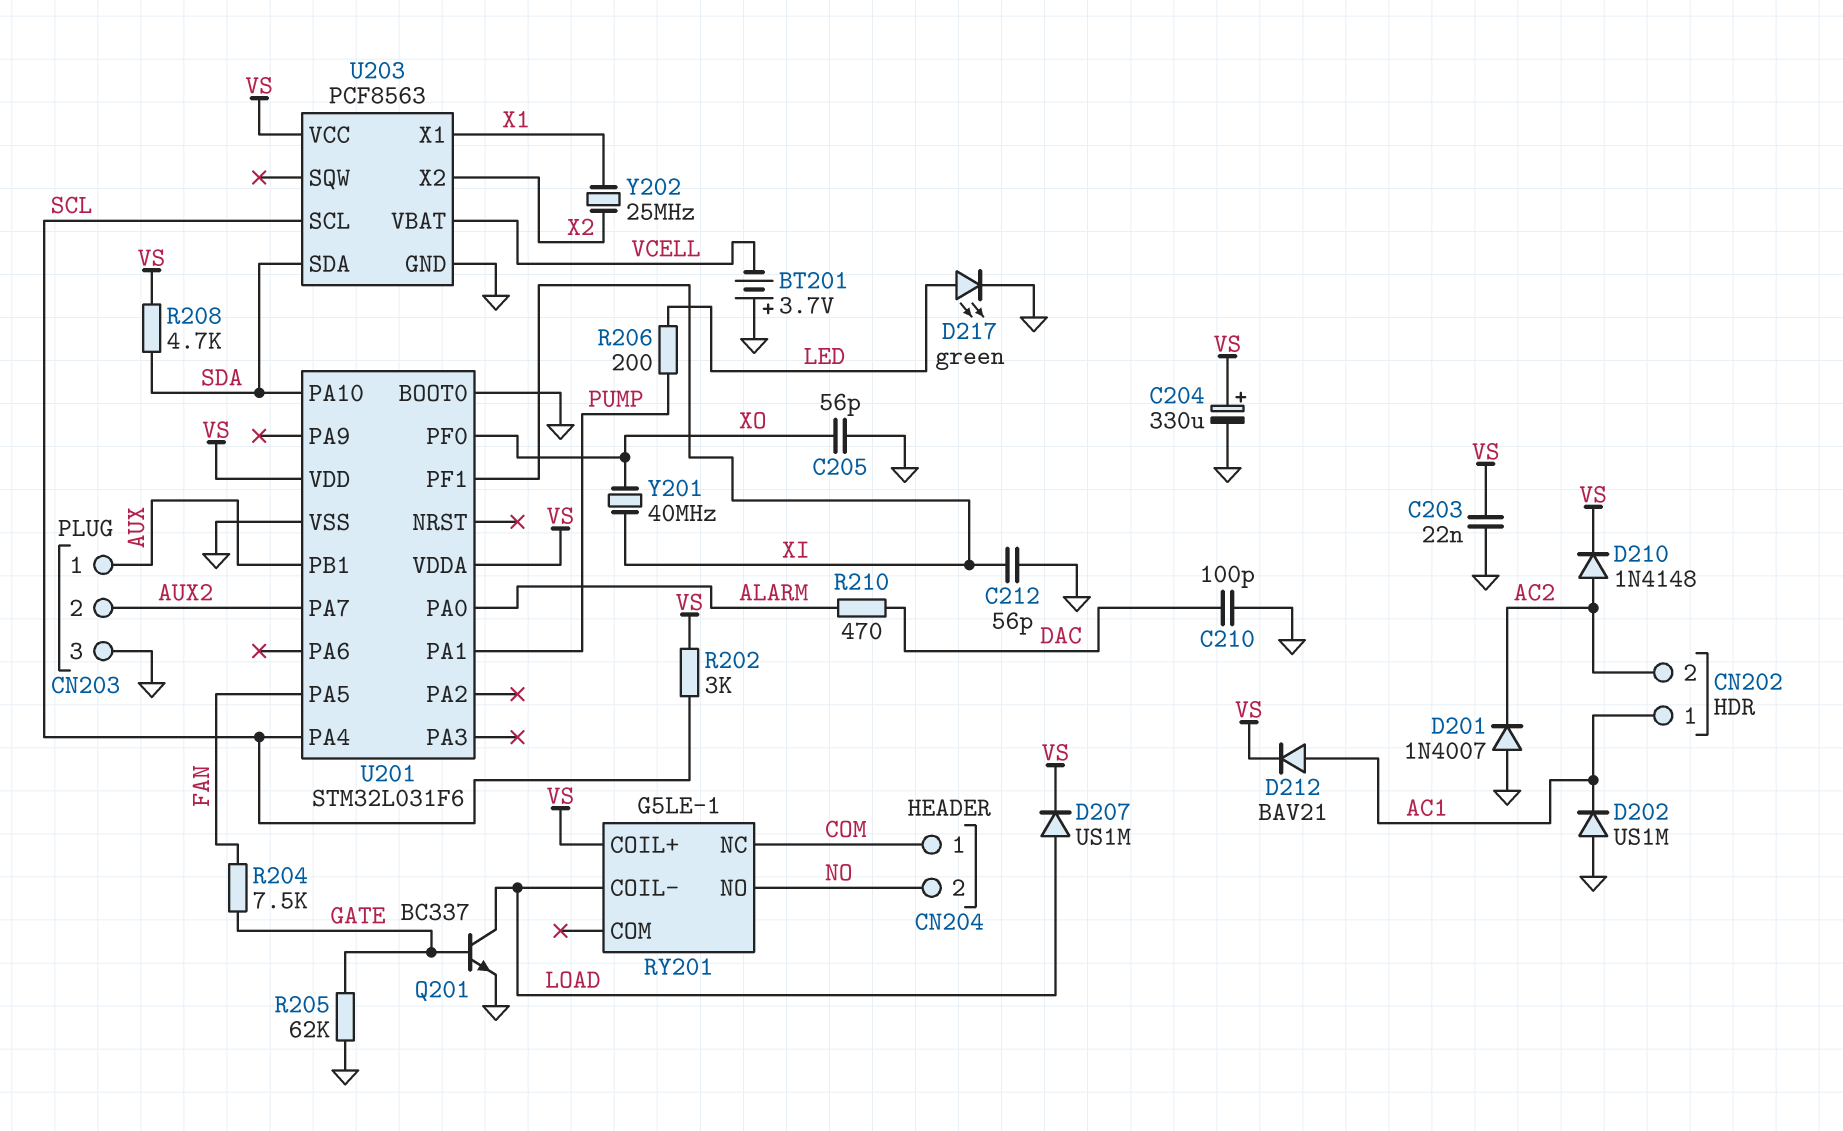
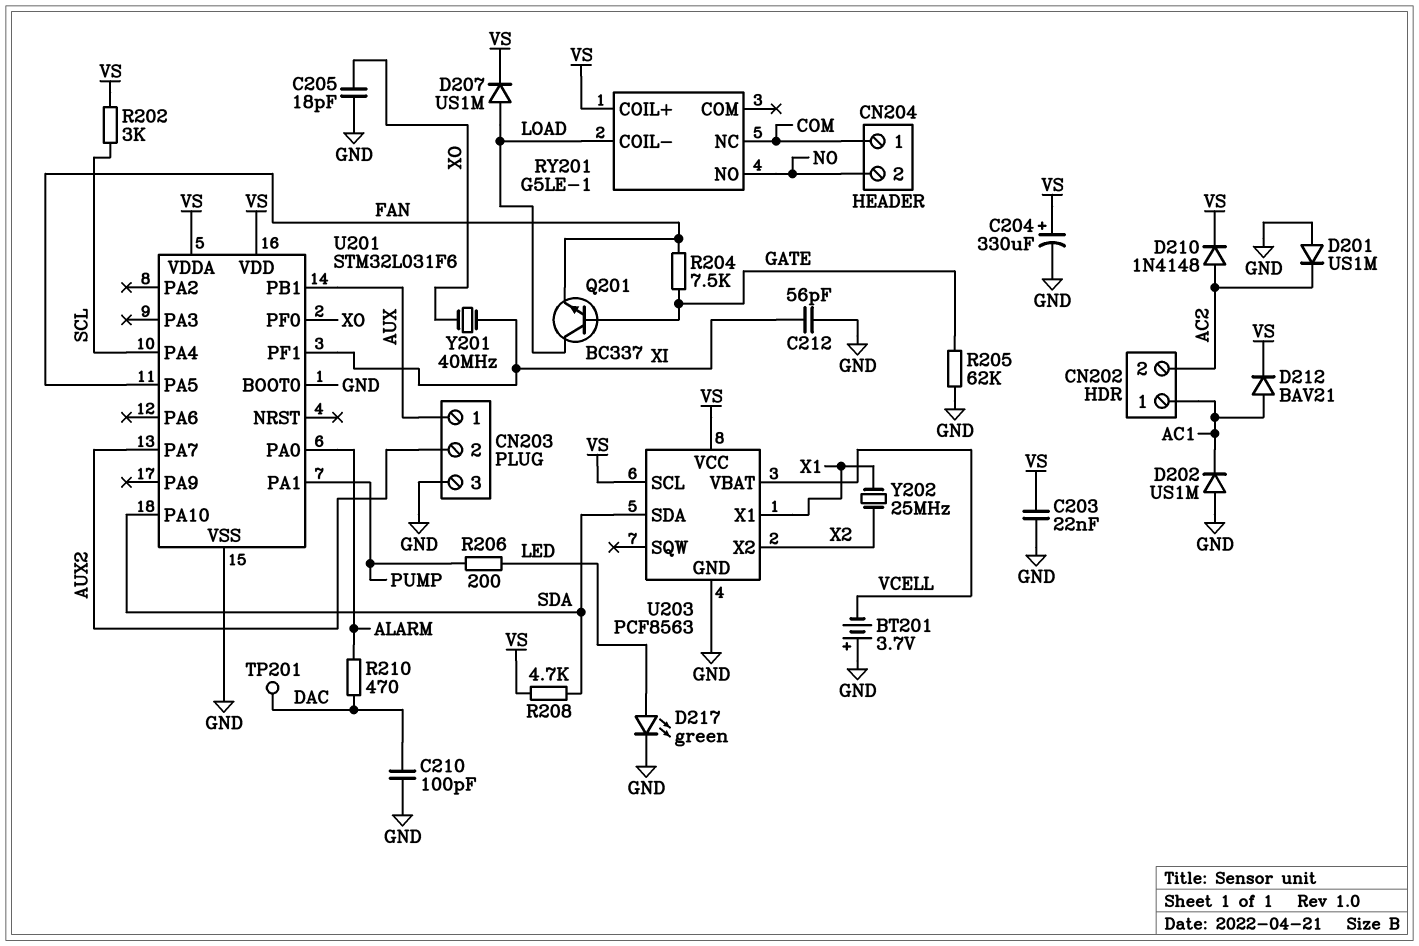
C205: 56pF (GND, XO) -> 18pF (GND, XO)
D201: diode 1N4007 (A GND, K AC2) -> diode US1M (A GND, K AC2)
Q201: NPN BC337 (B GATE, C LOAD, E GND) -> NPN BC337 (B GATE, C LOAD, E FAN)
TP201: none -> test point (DAC)
U203 pin SCL: SCL -> VS

